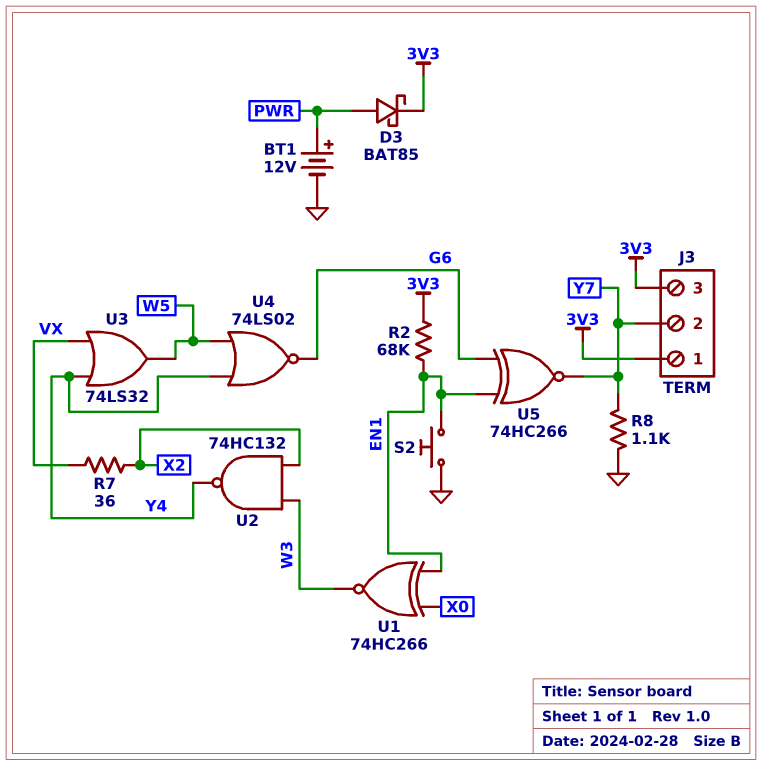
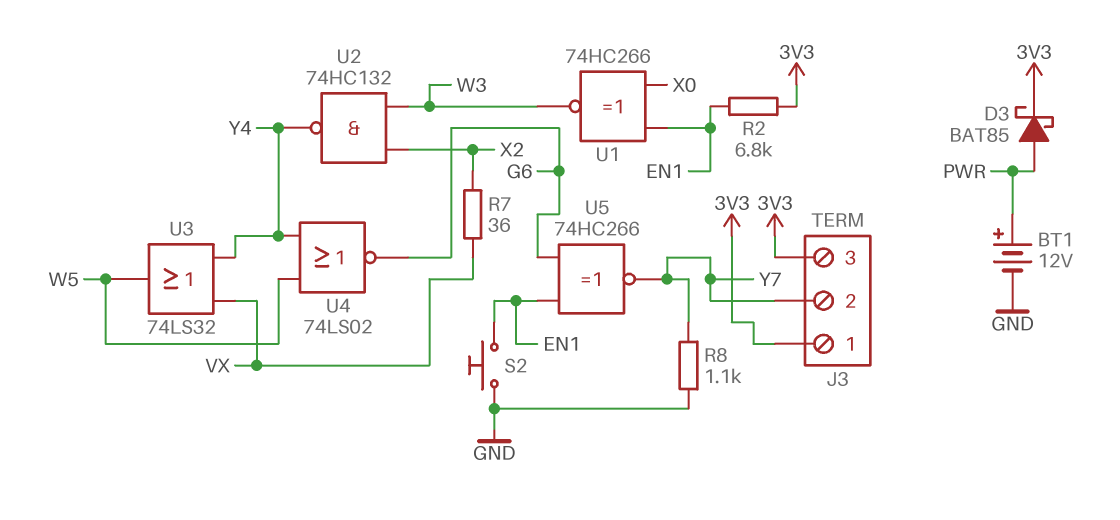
R2: 68k (3V3, EN1) -> 6.8k (3V3, EN1)

